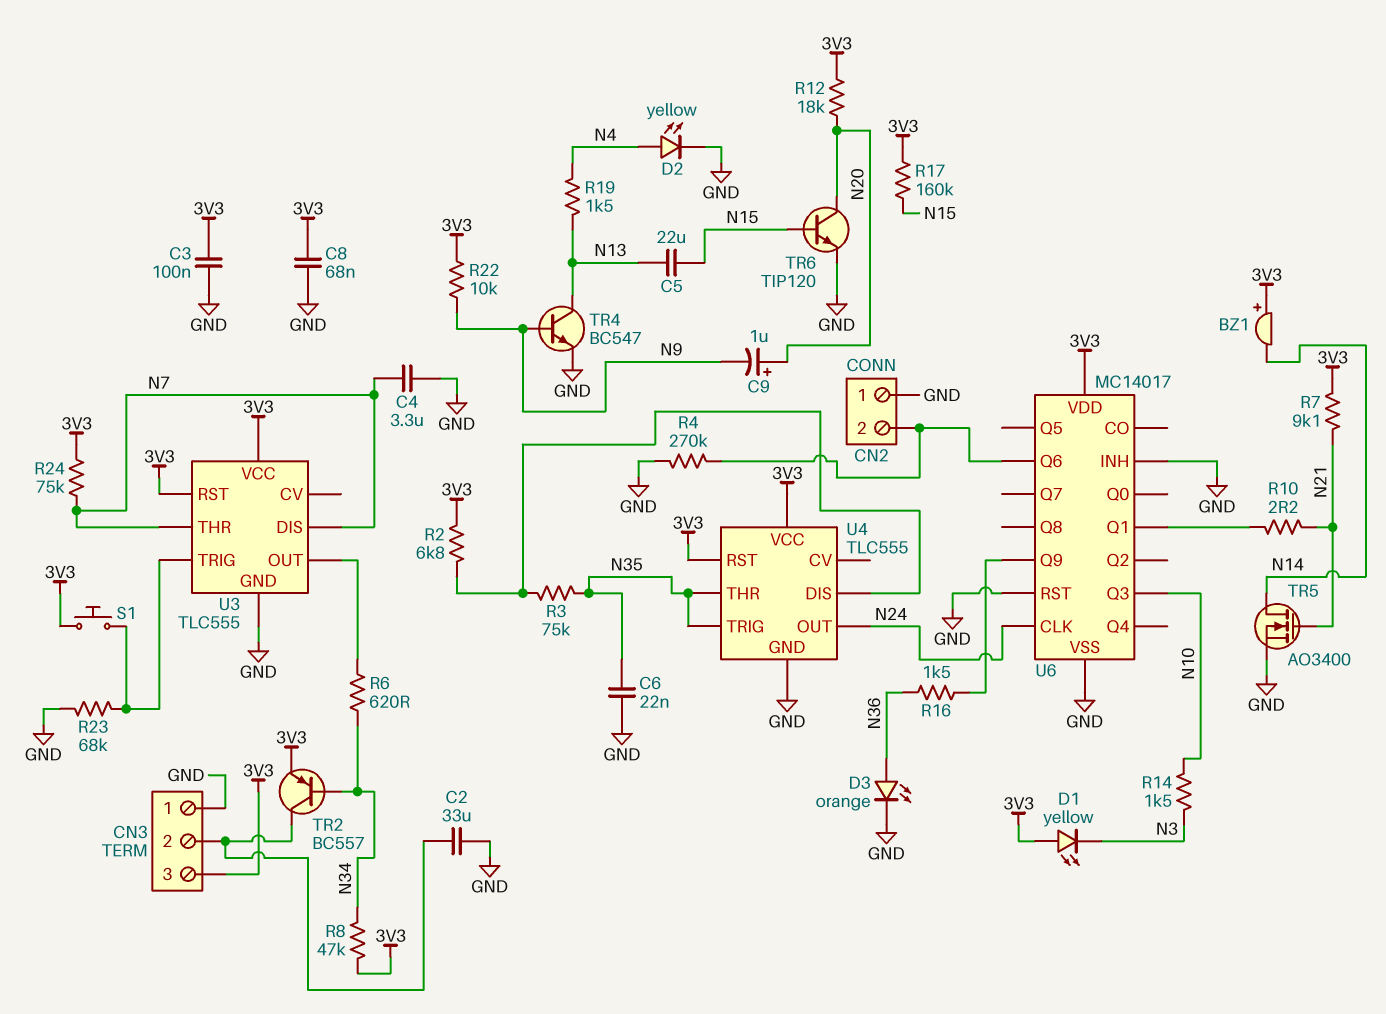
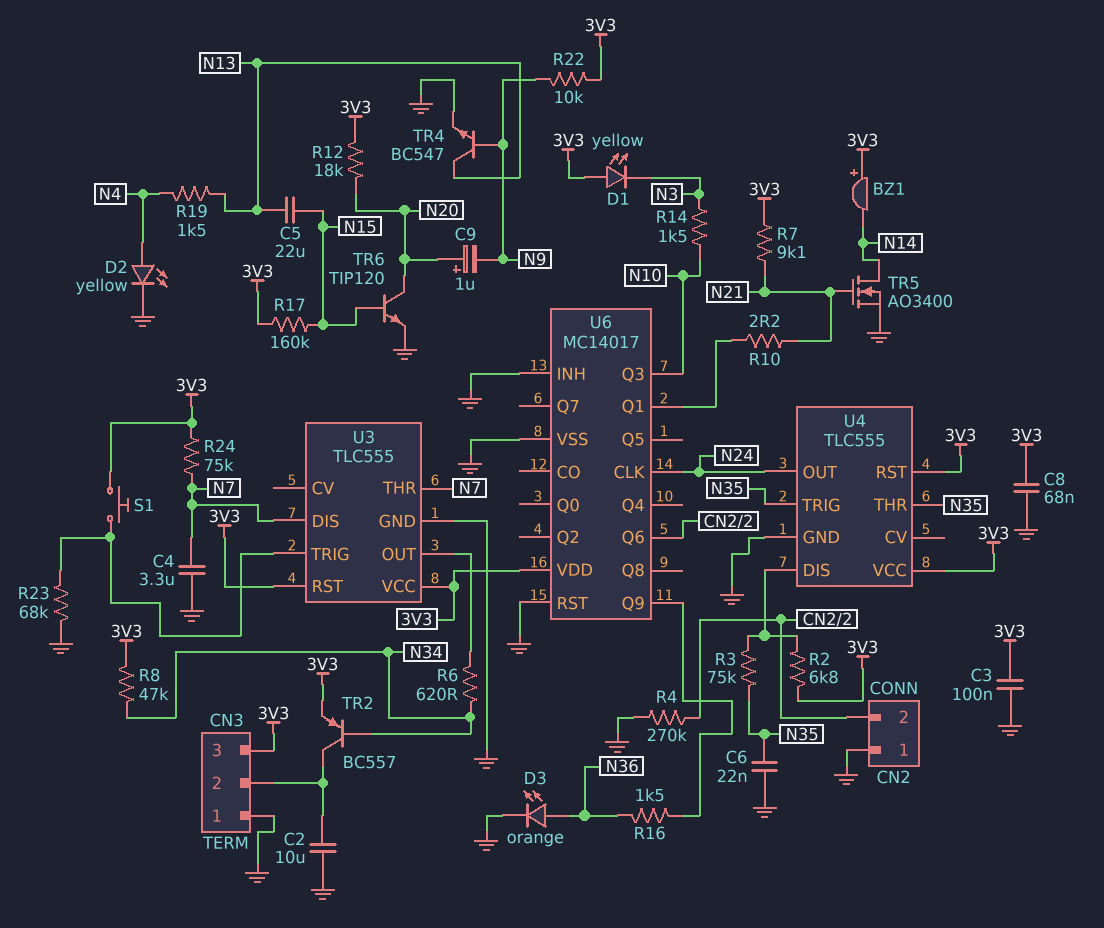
C2: 33uF (CN3/2, GND) -> 10uF (CN3/2, GND)

